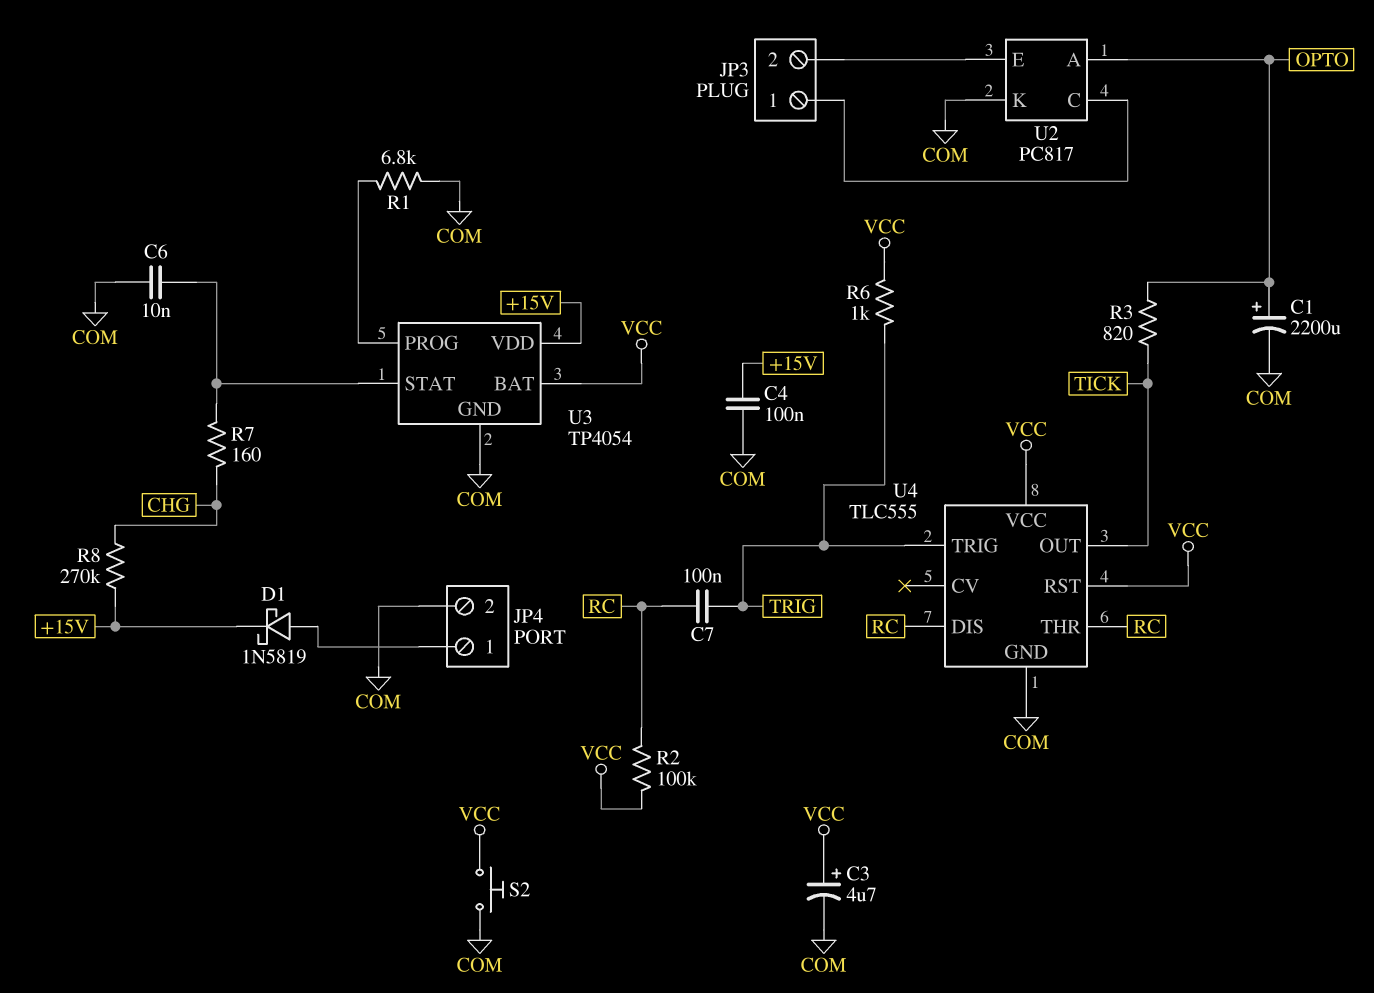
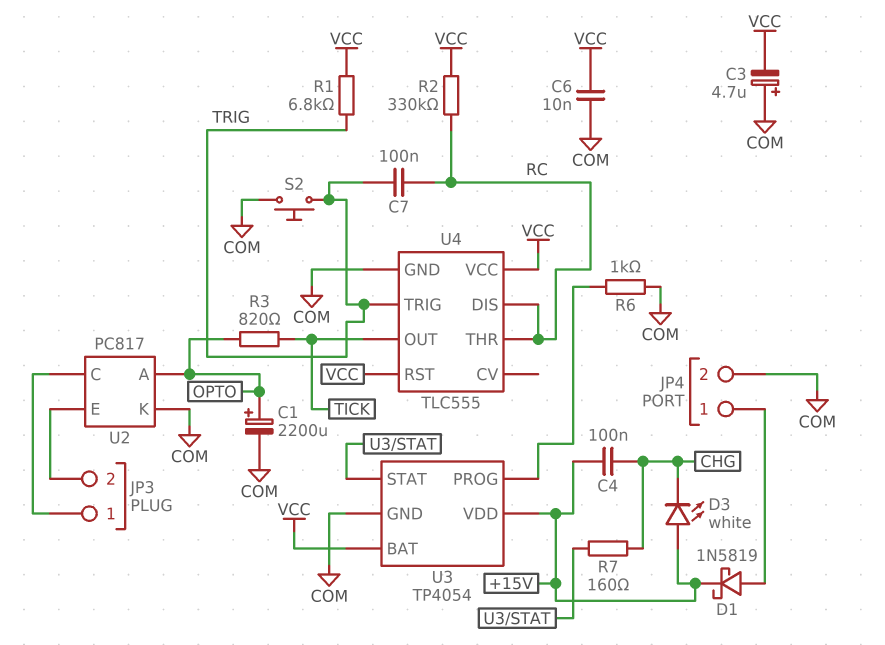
C3: 4.7uF (plus VCC, minus COM) -> 4.7uF (plus COM, minus VCC)
C4: 100nF (+15V, COM) -> 100nF (+15V, CHG)
C6: 10nF (COM, U3/STAT) -> 10nF (COM, VCC)
D3: none -> LED white (A +15V, K CHG)
R1: 6.8k (COM, U3/PROG) -> 6.8k (TRIG, VCC)
R2: 100k (RC, VCC) -> 330k (RC, VCC)
R6: 1k (TRIG, VCC) -> 1k (COM, U3/PROG)
R8: 270k (+15V, CHG) -> none
S2: button (COM, VCC) -> button (COM, TRIG)

